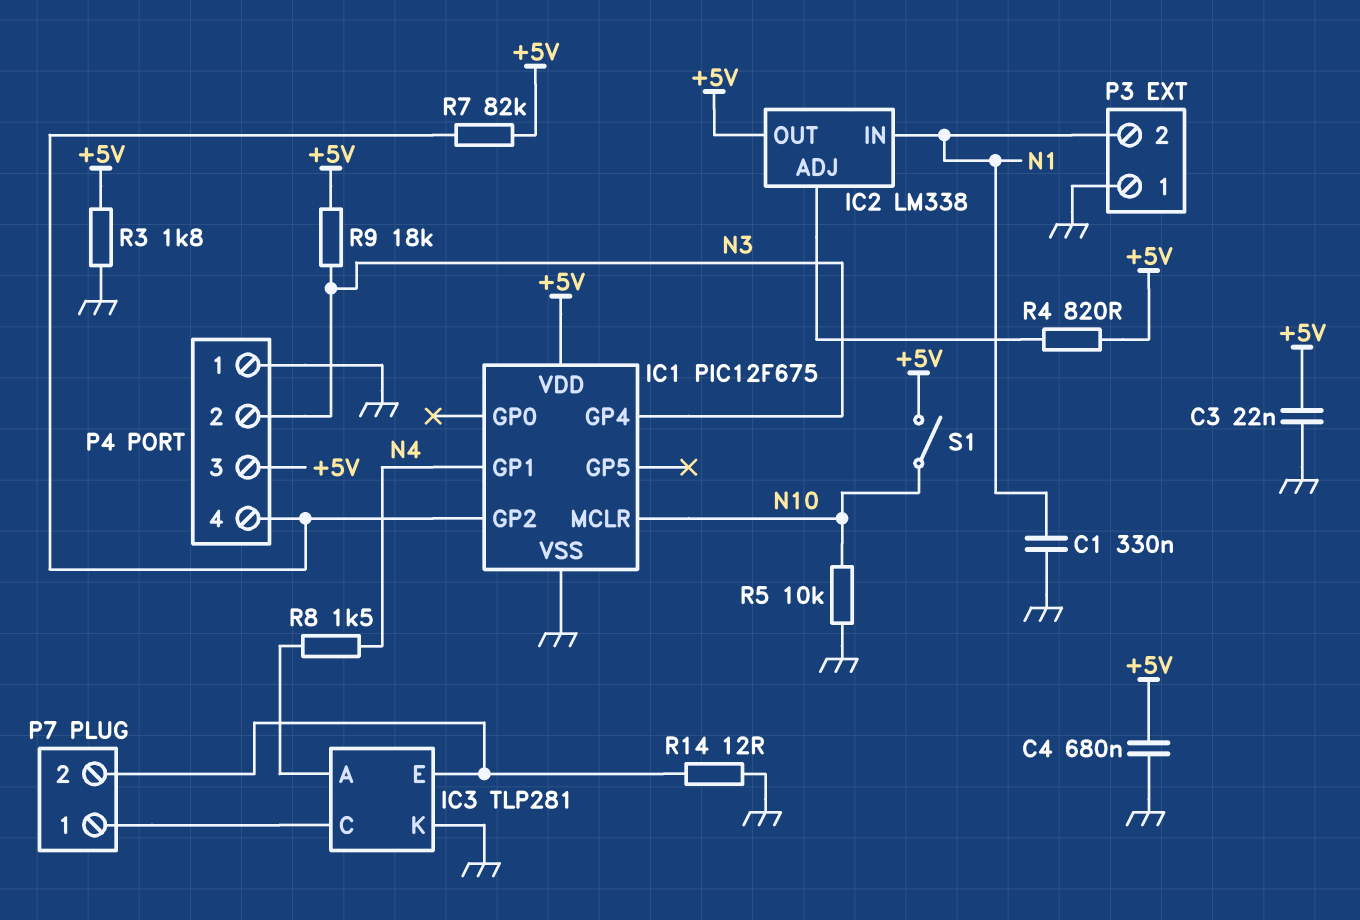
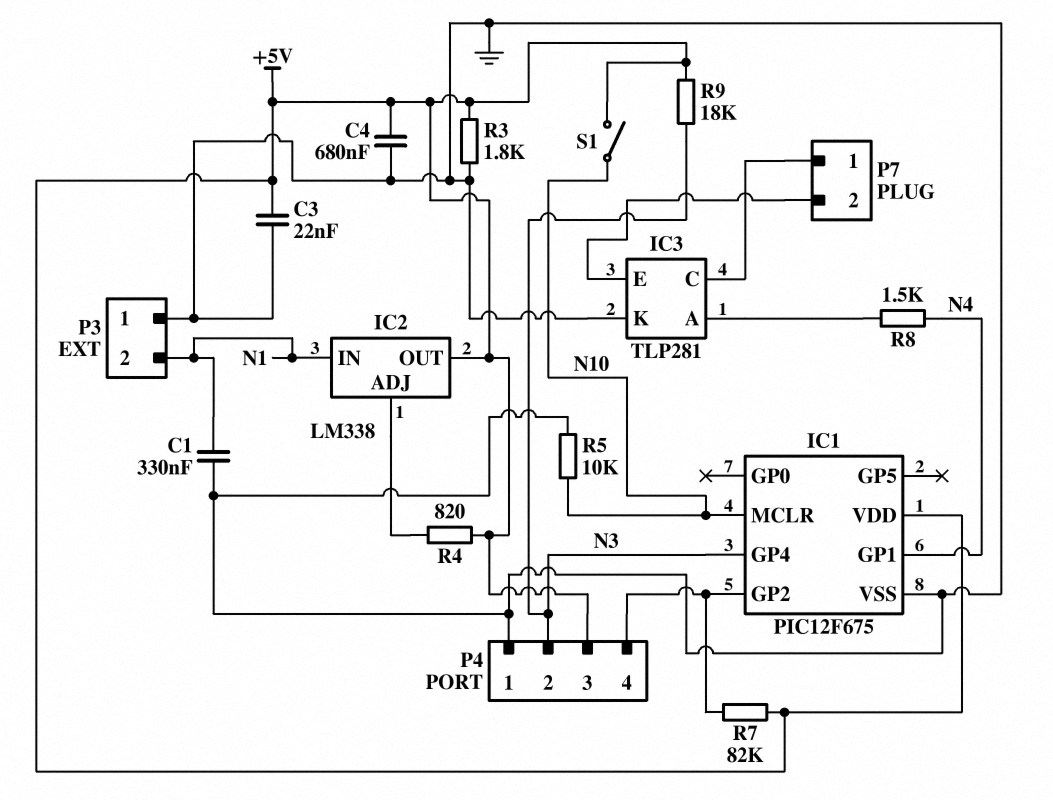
R14: 12 (GND, IC3/E) -> none

